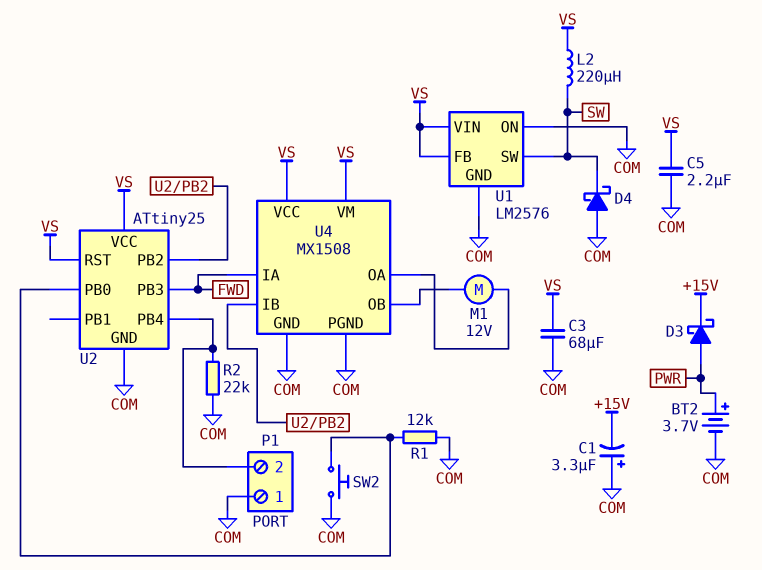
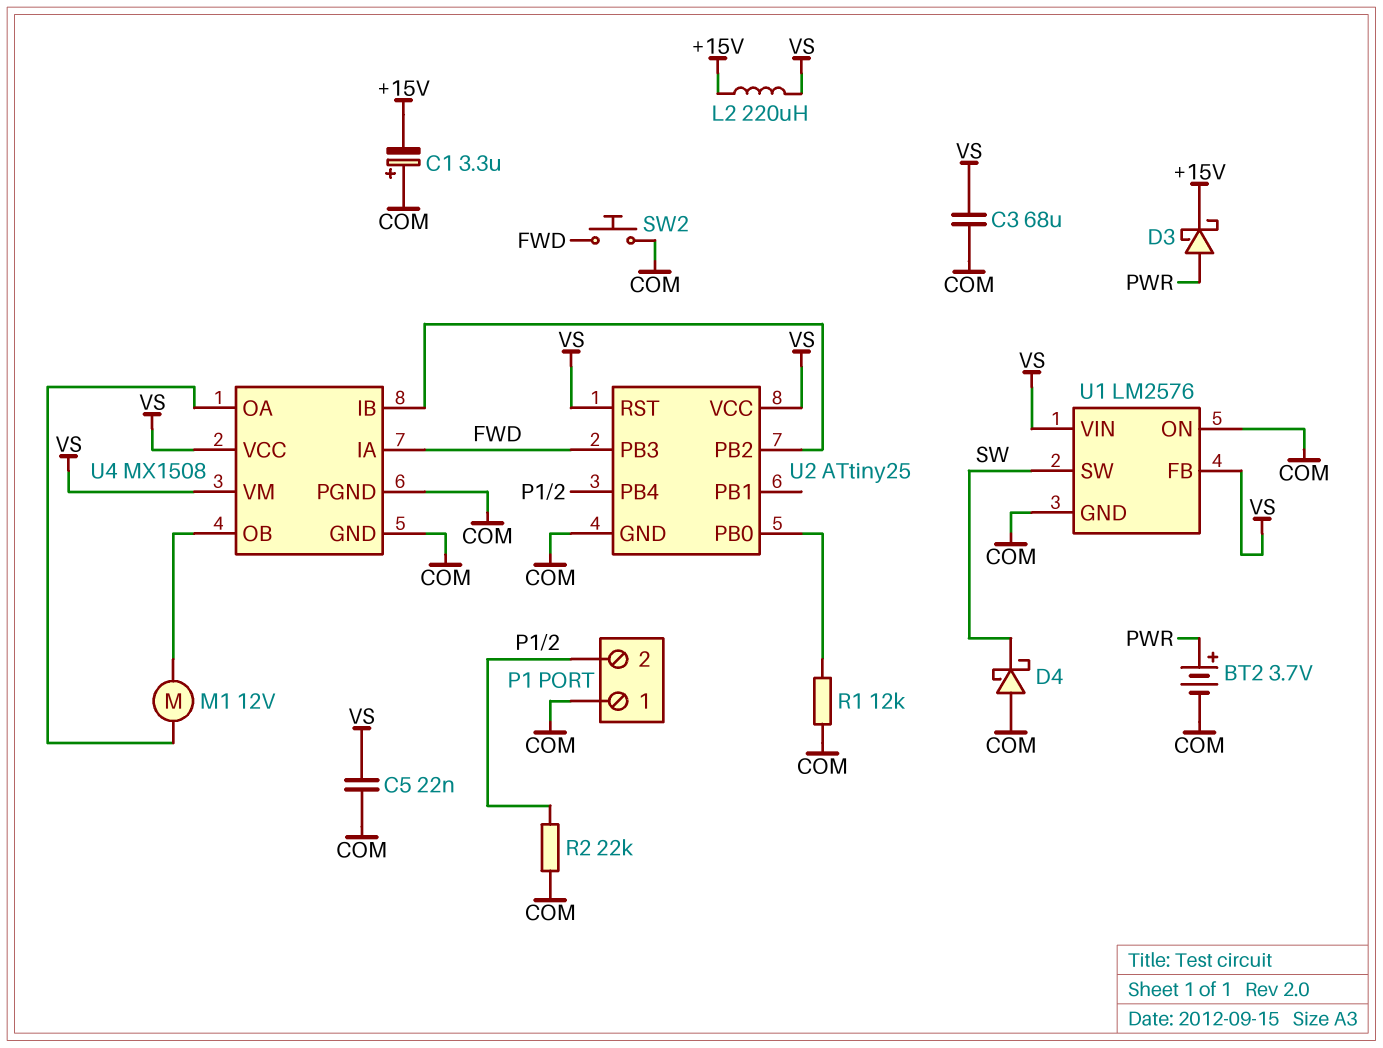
C5: 2.2uF (COM, VS) -> 22nF (COM, VS)
L2: 220uH (SW, VS) -> 220uH (+15V, VS)
SW2: button (COM, U2/PB0) -> button (COM, FWD)

